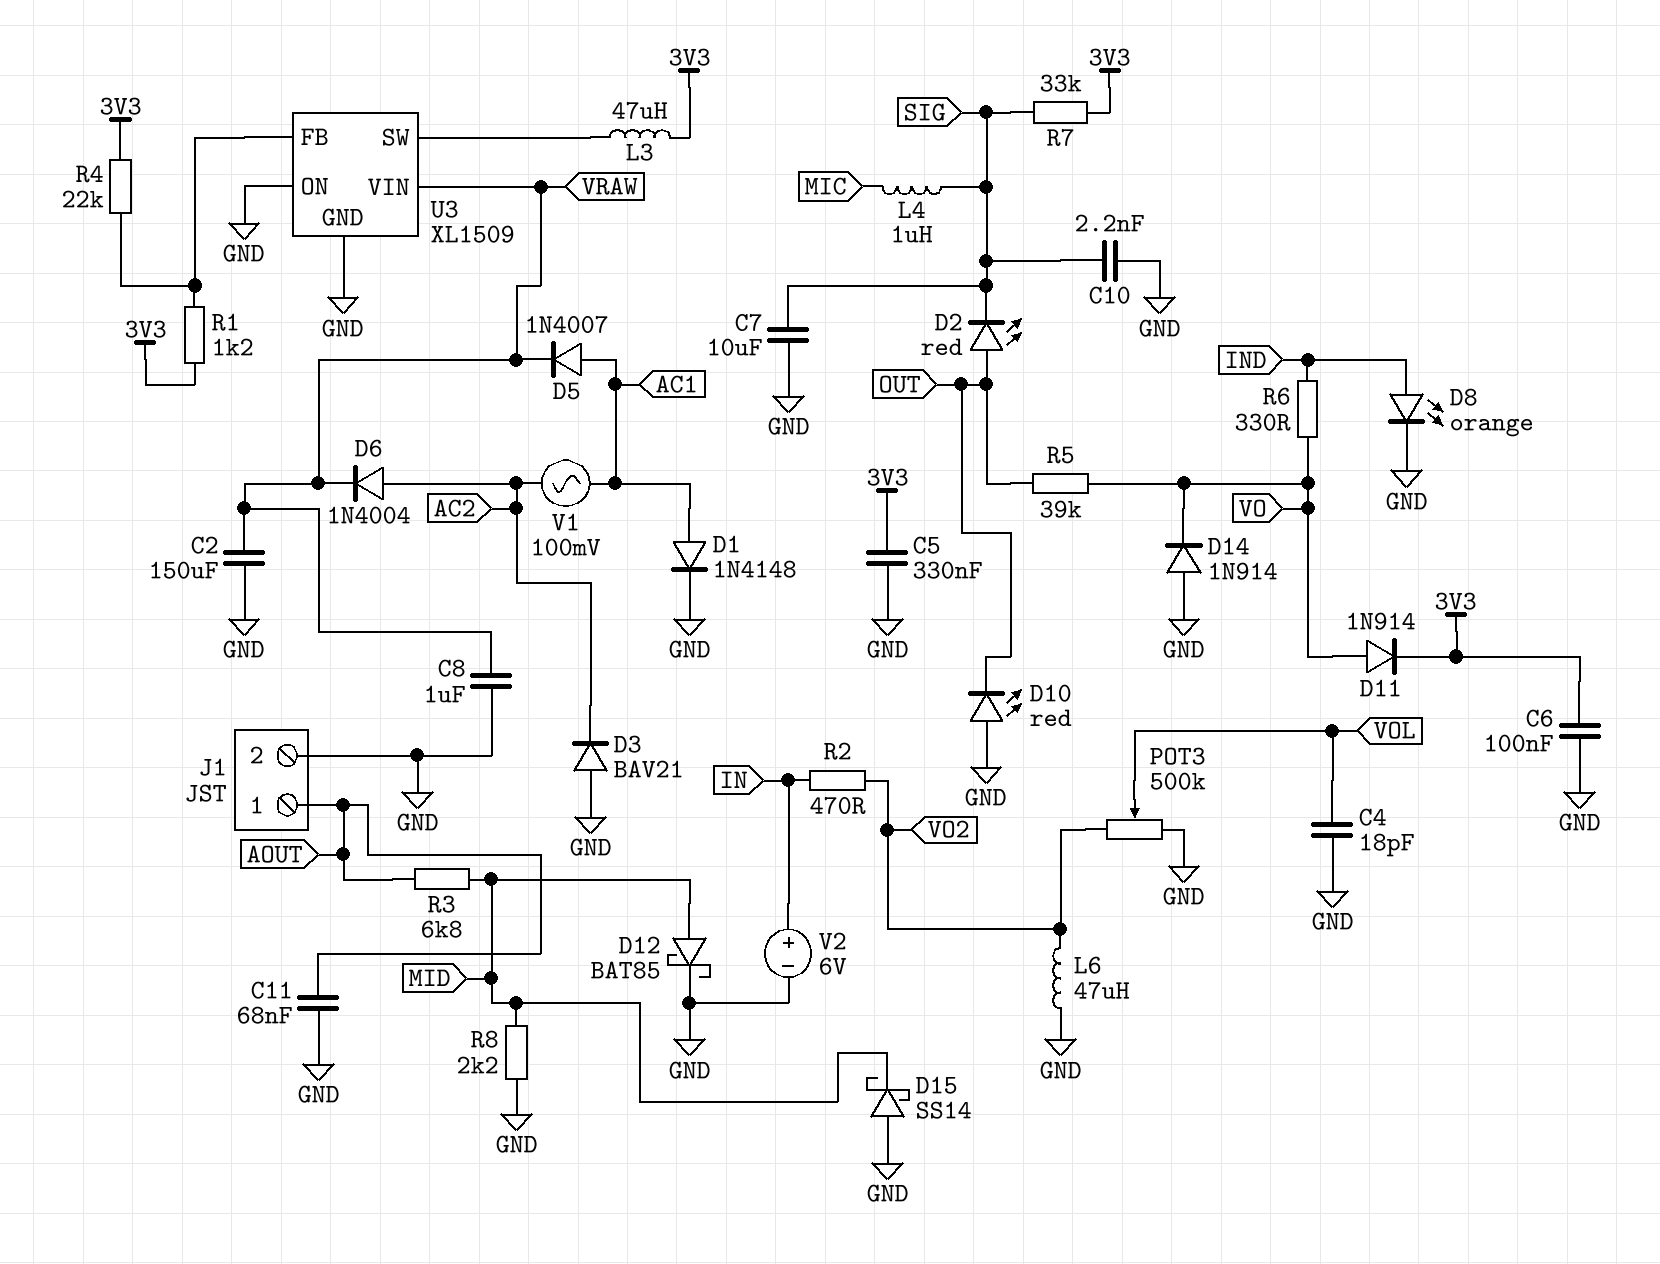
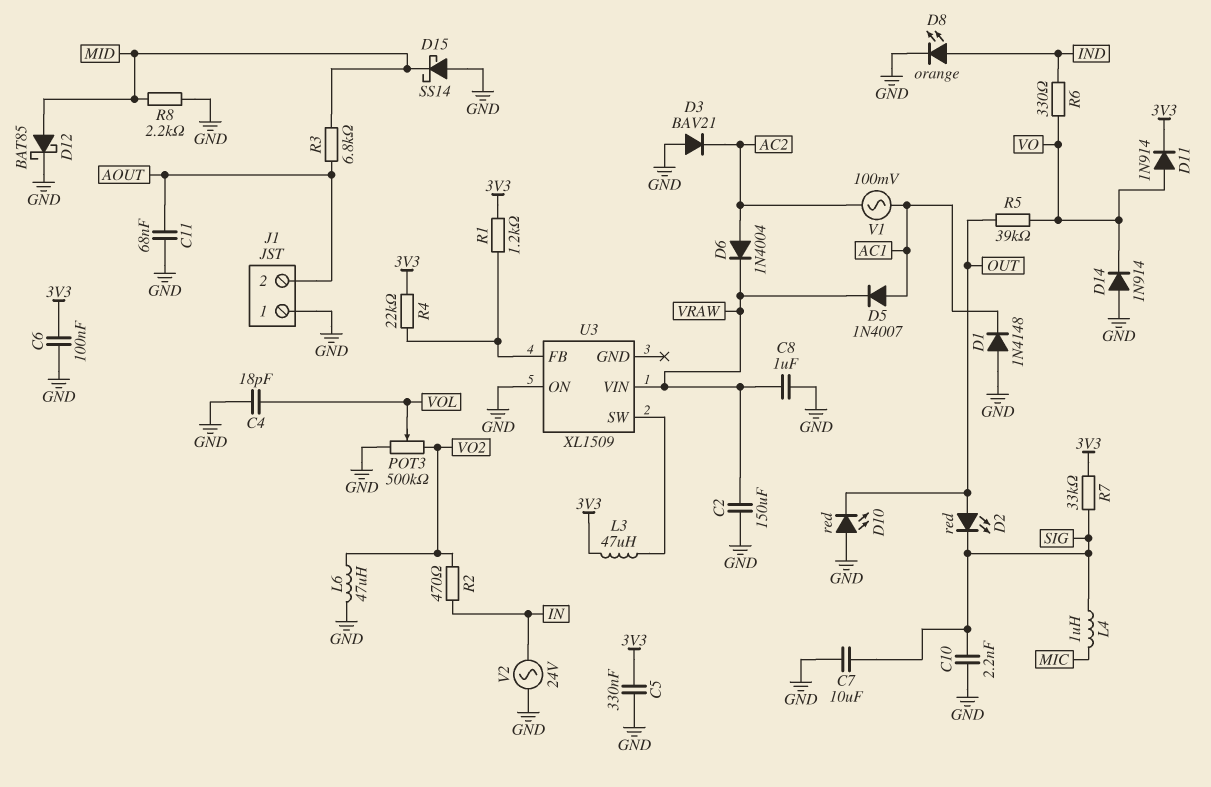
D1: diode 1N4148 (A AC1, K GND) -> diode 1N4148 (A GND, K AC1)
J1 pin 1: AOUT -> GND
J1 pin 2: GND -> AOUT
U3 pin GND: GND -> none
V2: 6V (plus IN, minus GND) -> AC 24V (GND, IN)

